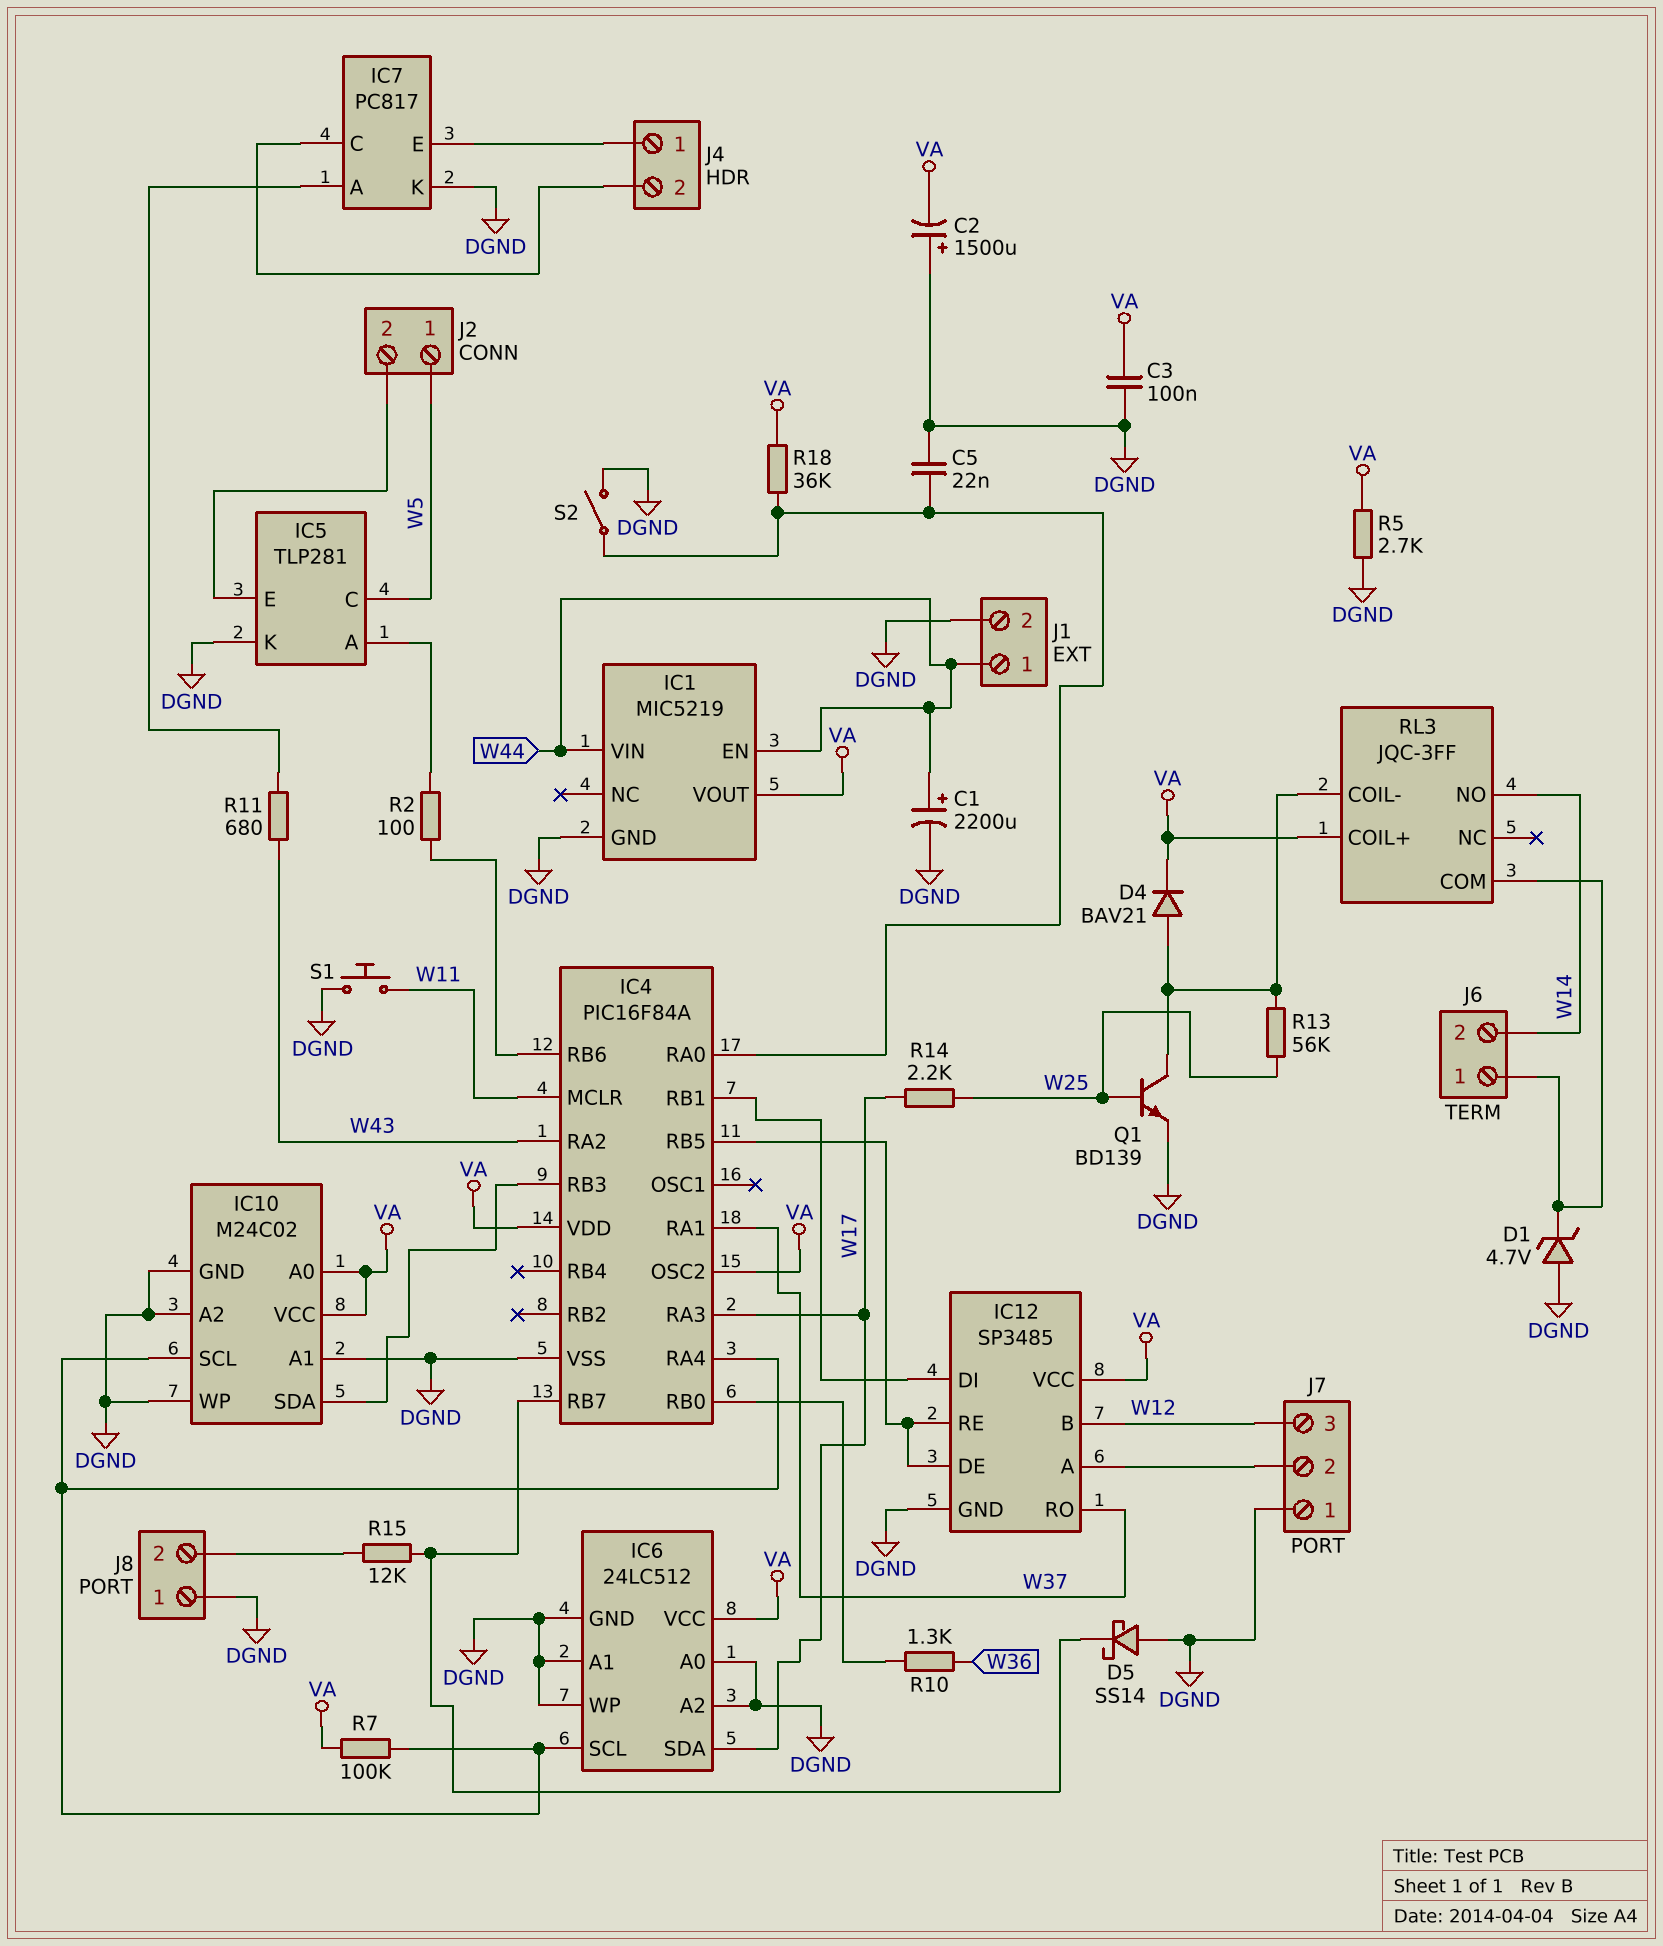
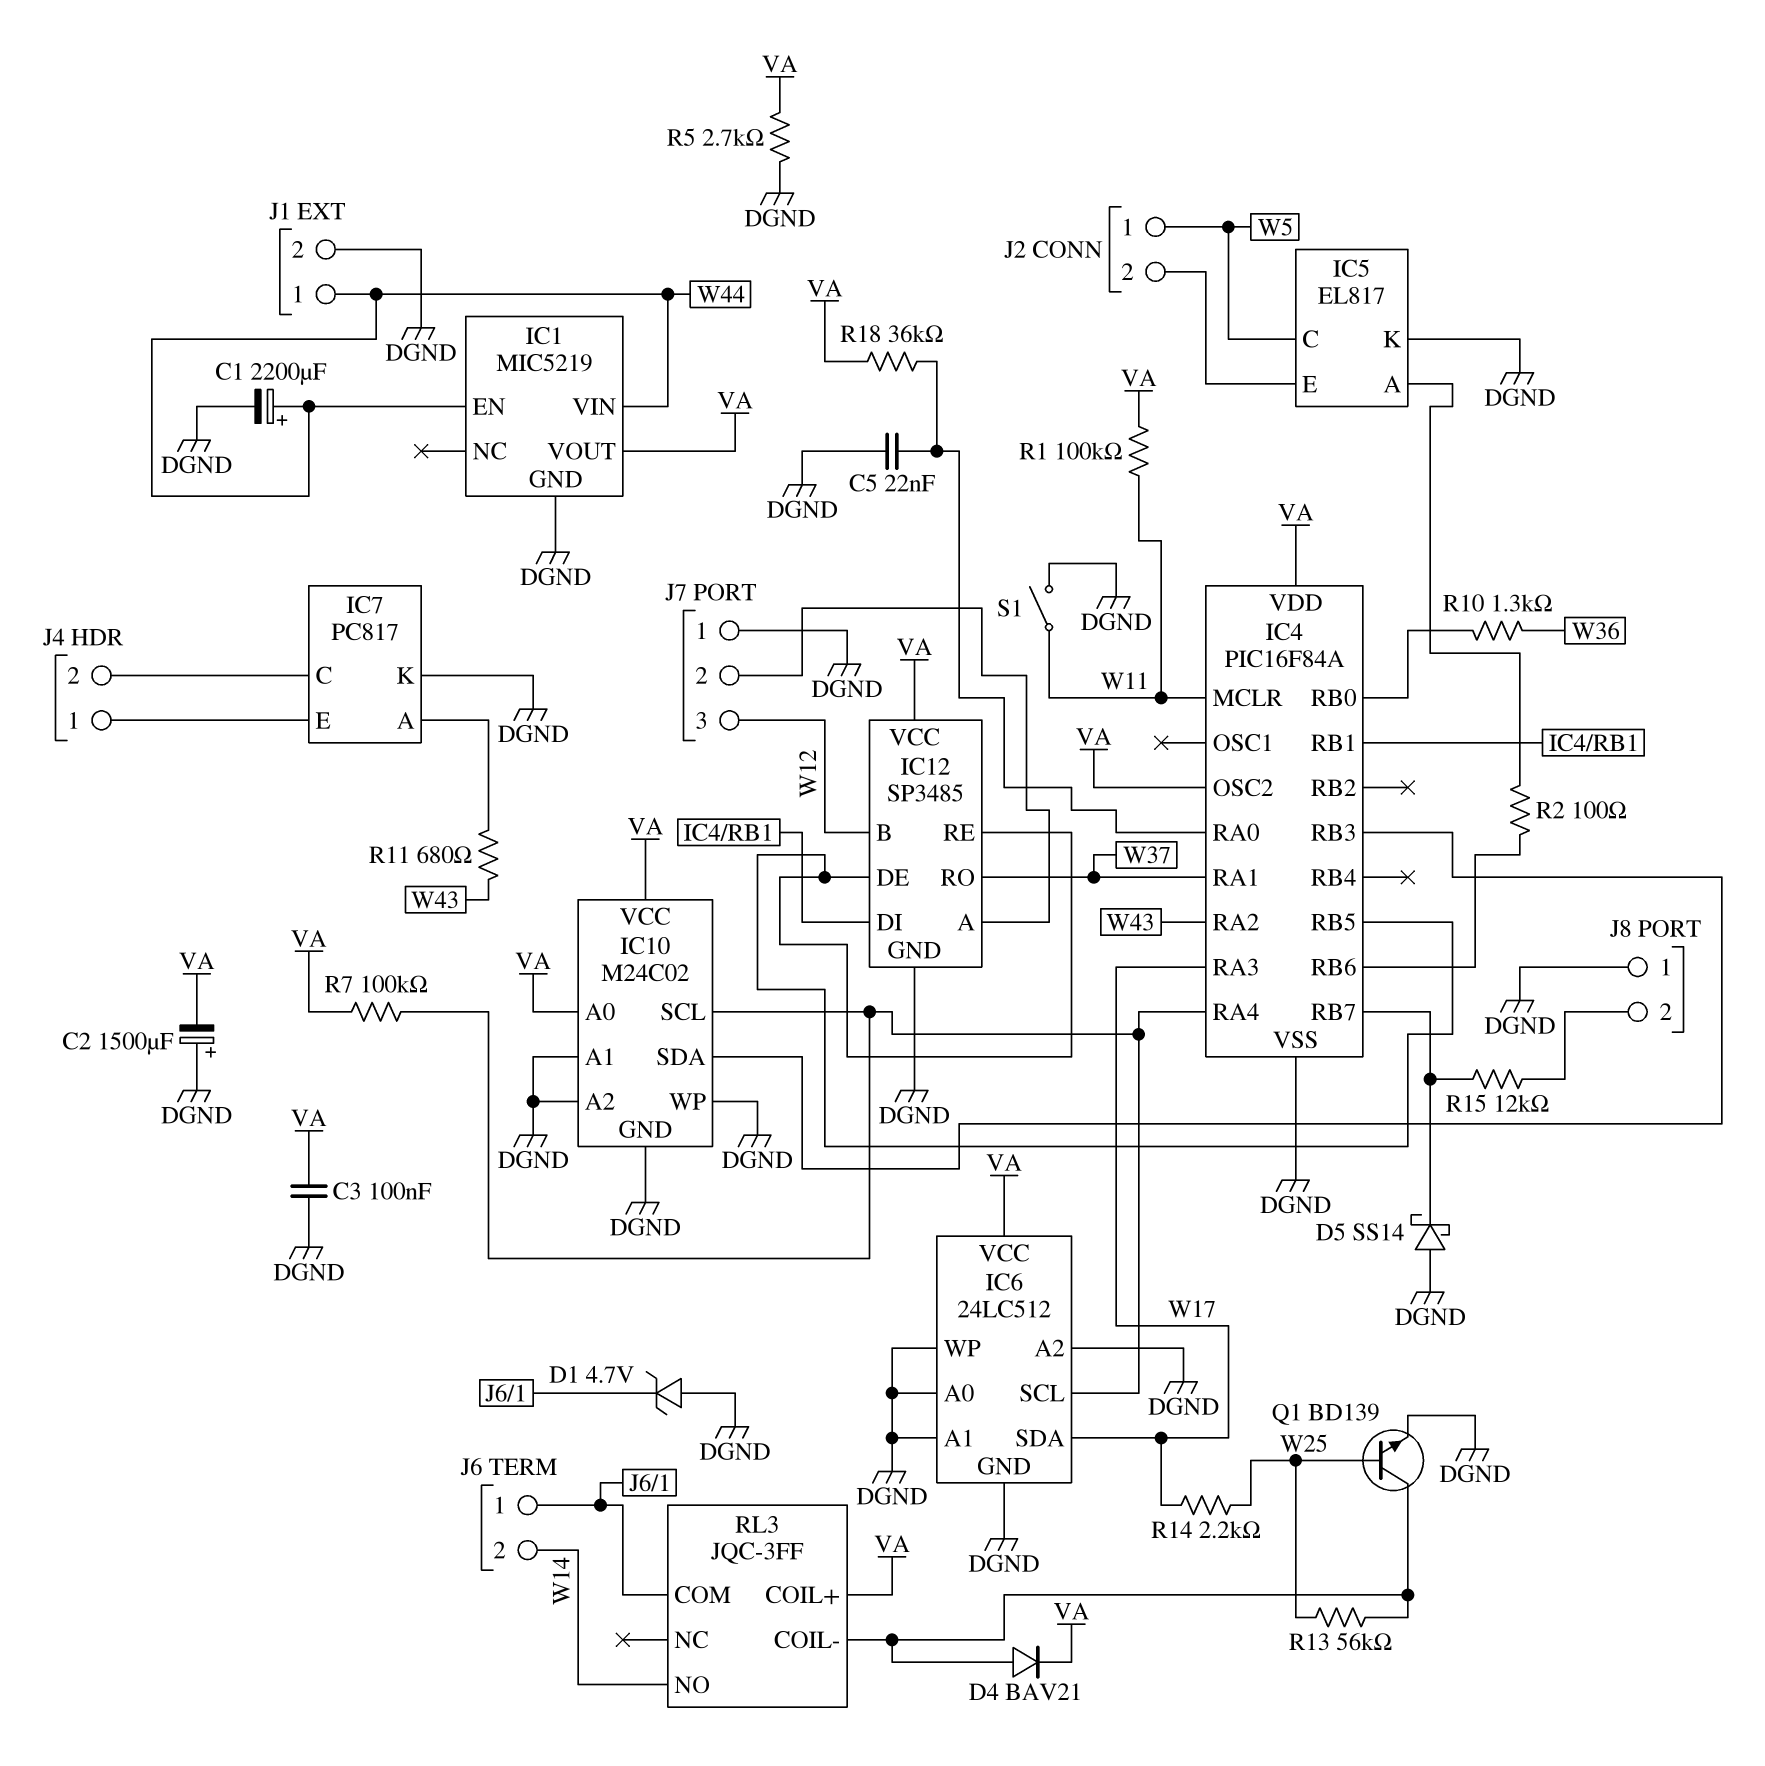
IC5: TLP281 -> EL817
R1: none -> 100k (VA, W11)
S1: button (DGND, W11) -> switch (DGND, W11)
S2: switch (DGND, IC4/RA0) -> none

